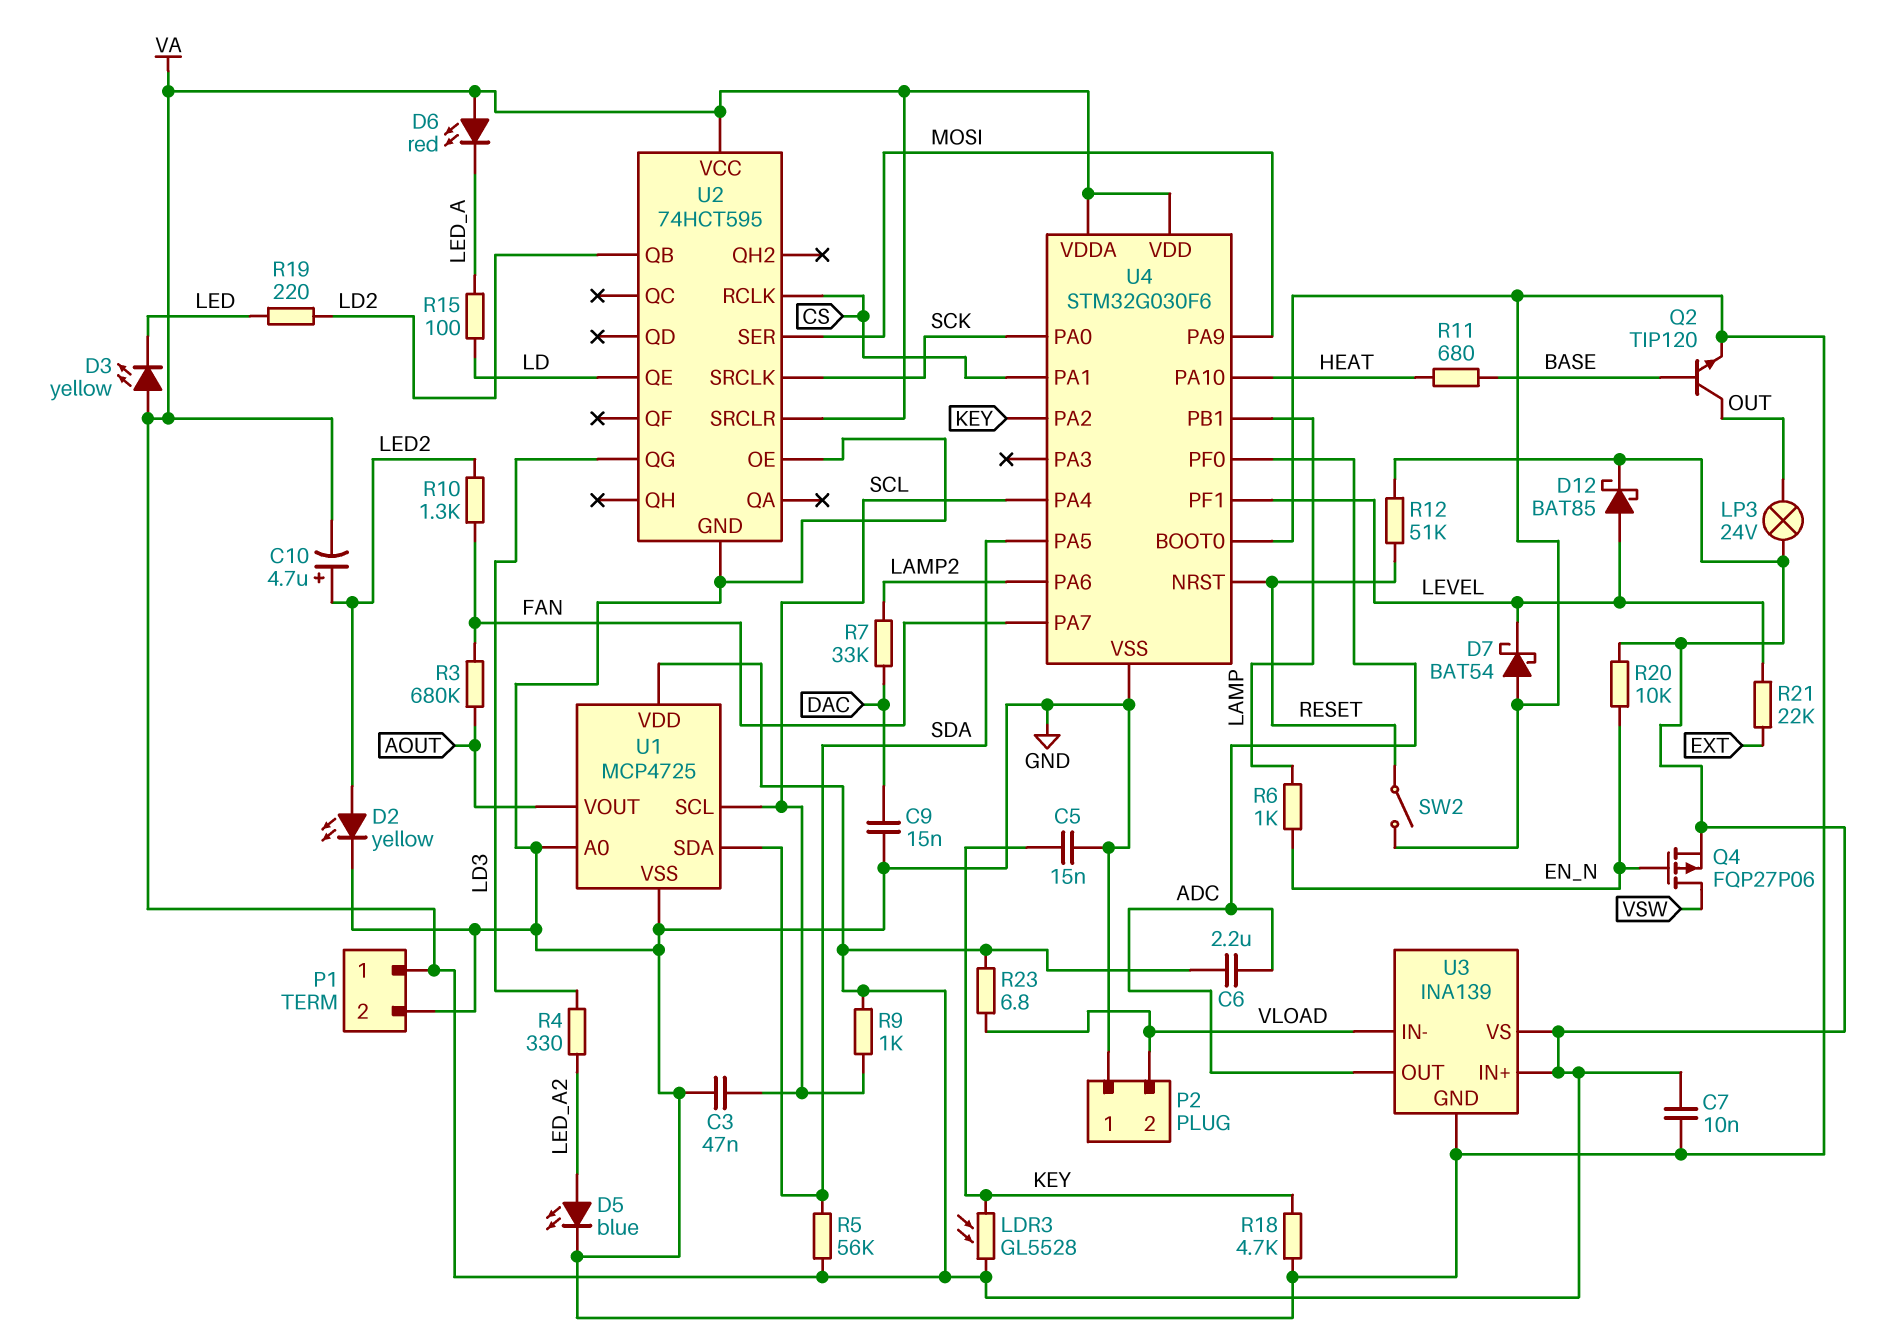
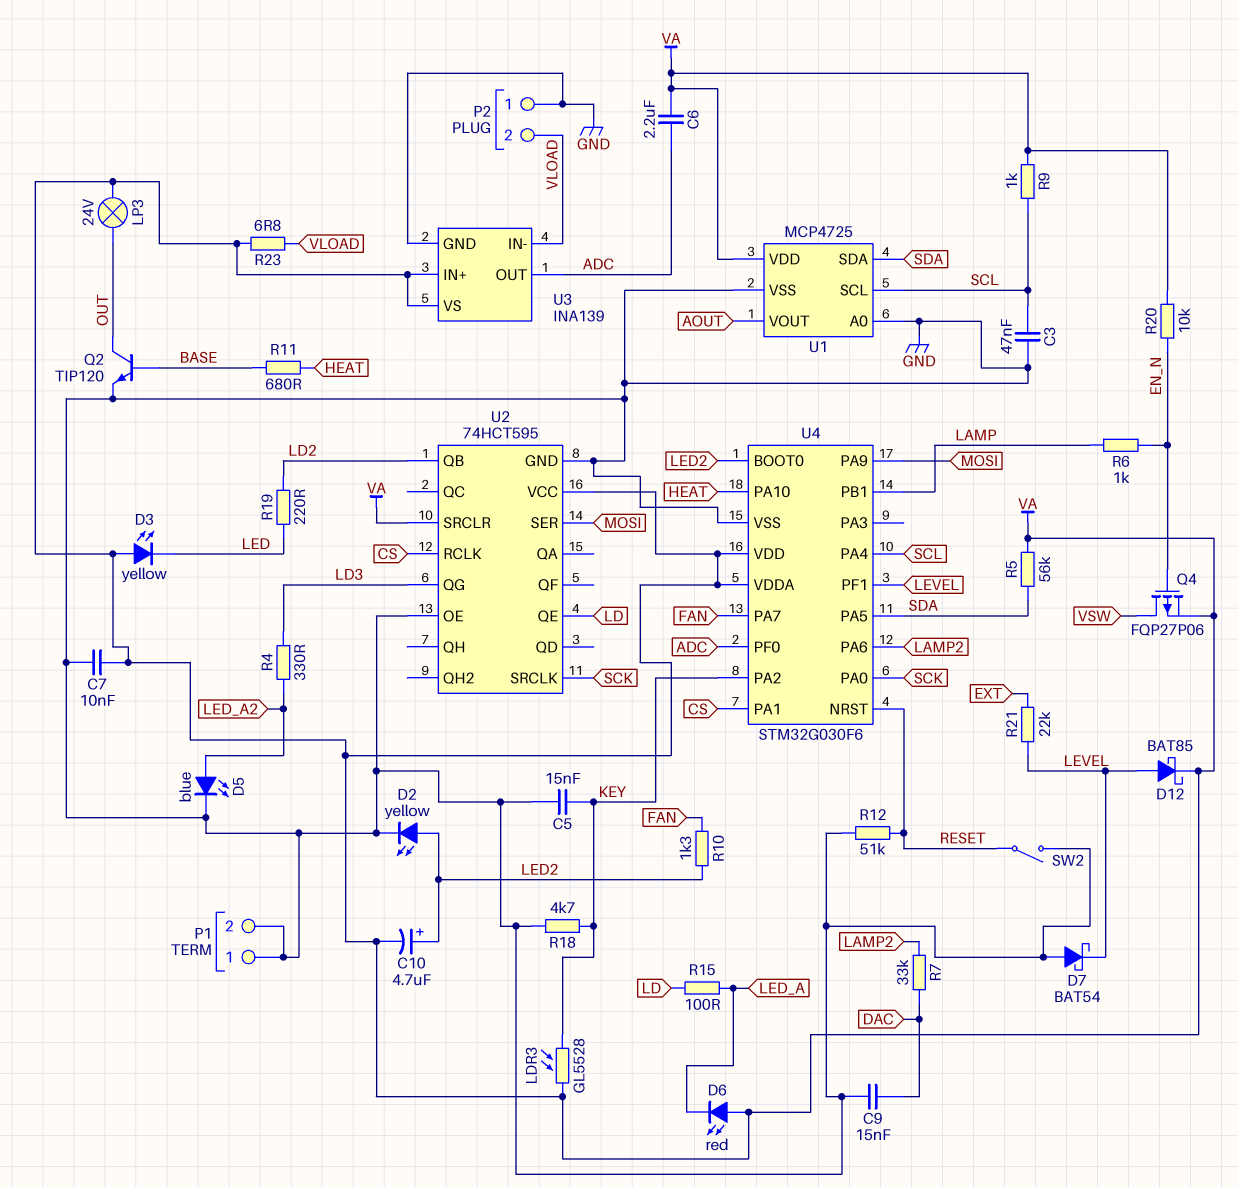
P1 pin 1: VA -> GND
R3: 680k (AOUT, FAN) -> none
R12: 51k (RESET, VA) -> 51k (GND, RESET)
U4 pin BOOT0: GND -> LED2

